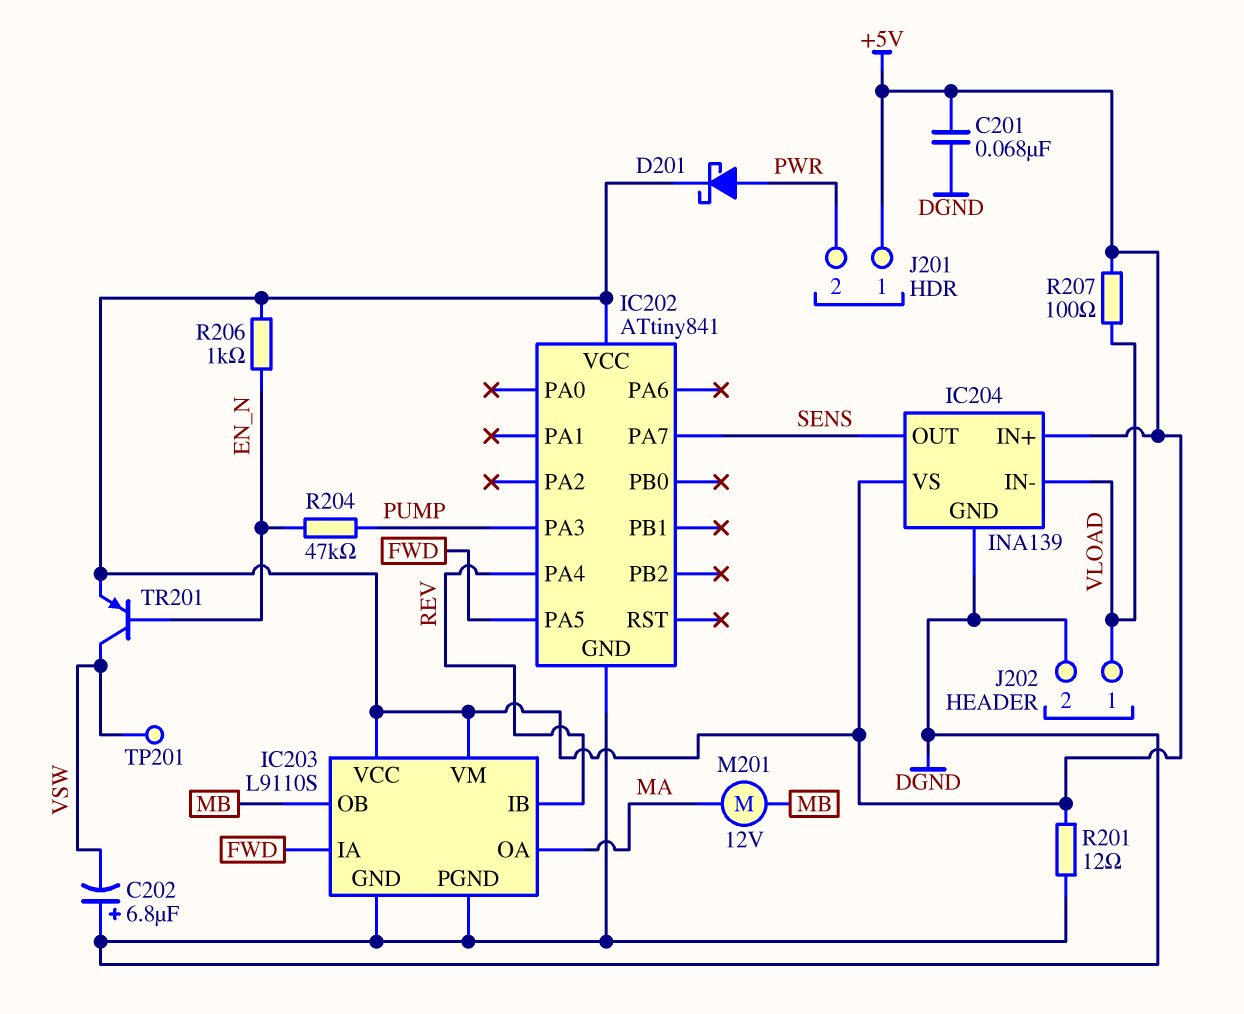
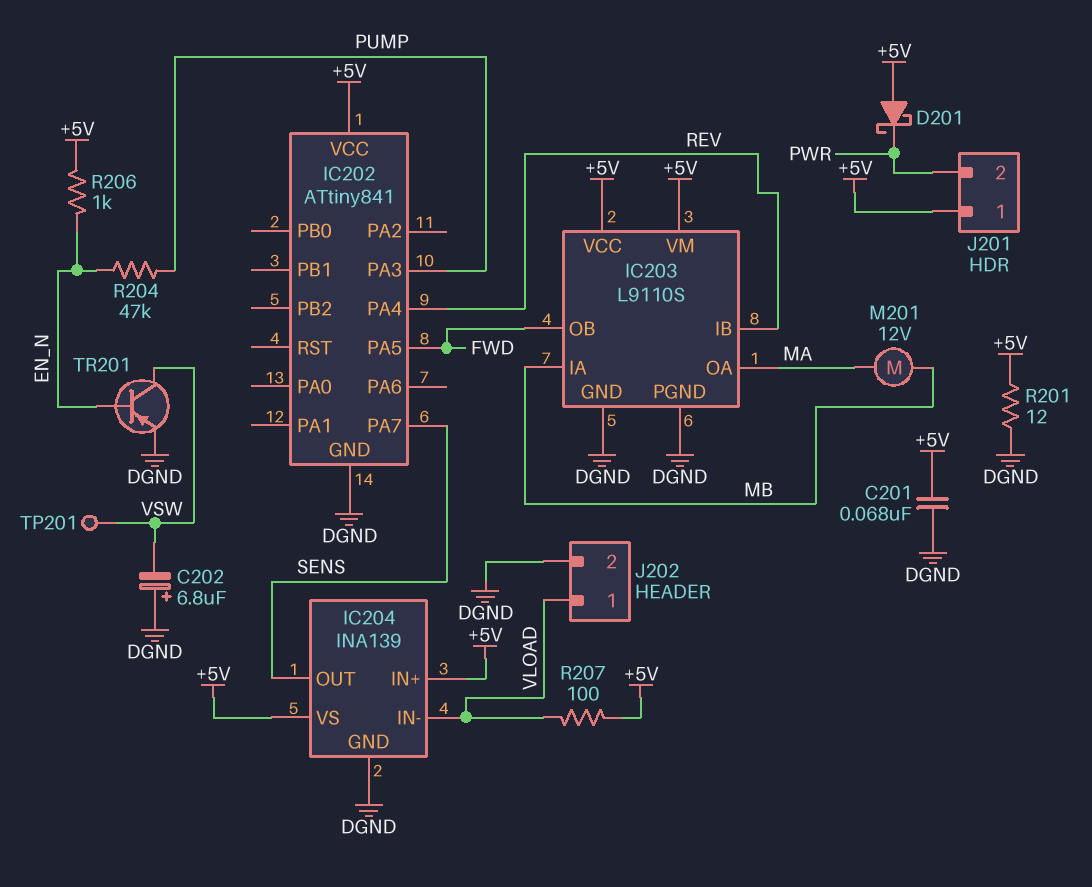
D201: schottky (A PWR, K +5V) -> schottky (A +5V, K PWR)
IC203 pin IA: FWD -> MB
IC203 pin OB: MB -> FWD
TR201: PNP (B EN_N, C VSW, E +5V) -> PNP (B EN_N, C VSW, E DGND)

